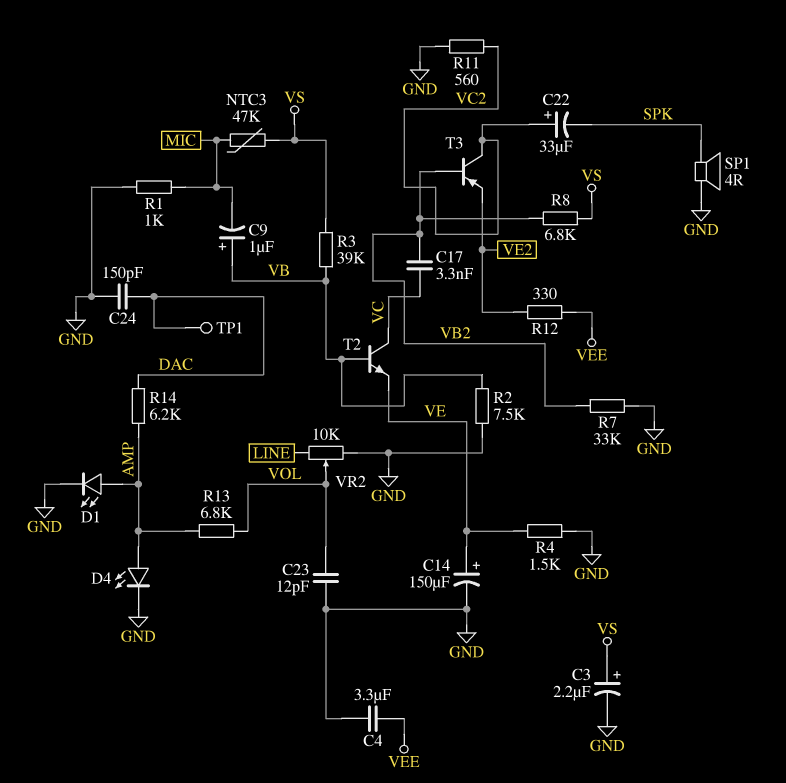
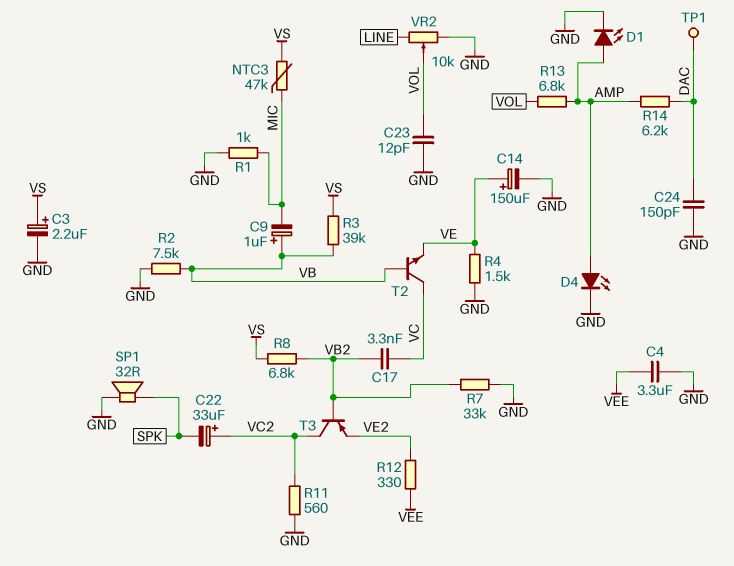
SP1: speaker 4R (GND, SPK) -> speaker 32R (GND, SPK)

